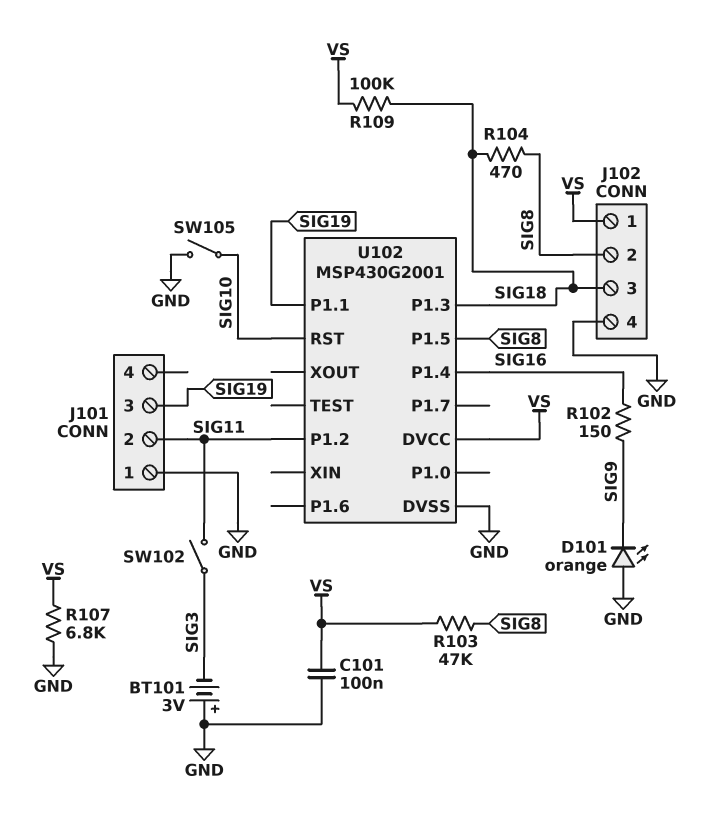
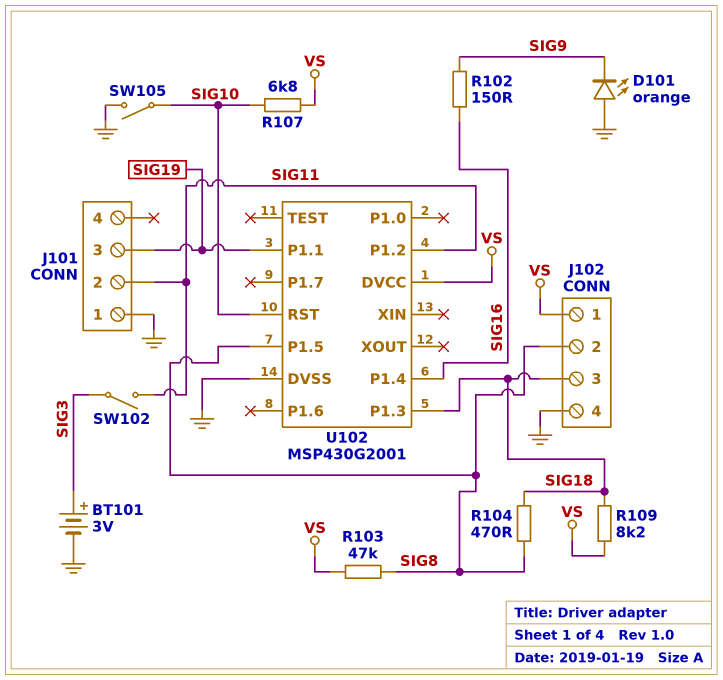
BT101: 3V (plus GND, minus SIG3) -> 3V (plus SIG3, minus GND)
C101: 100nF (GND, VS) -> none
R107: 6.8k (GND, VS) -> 6.8k (SIG10, VS)
R109: 100k (SIG18, VS) -> 8.2k (SIG18, VS)

